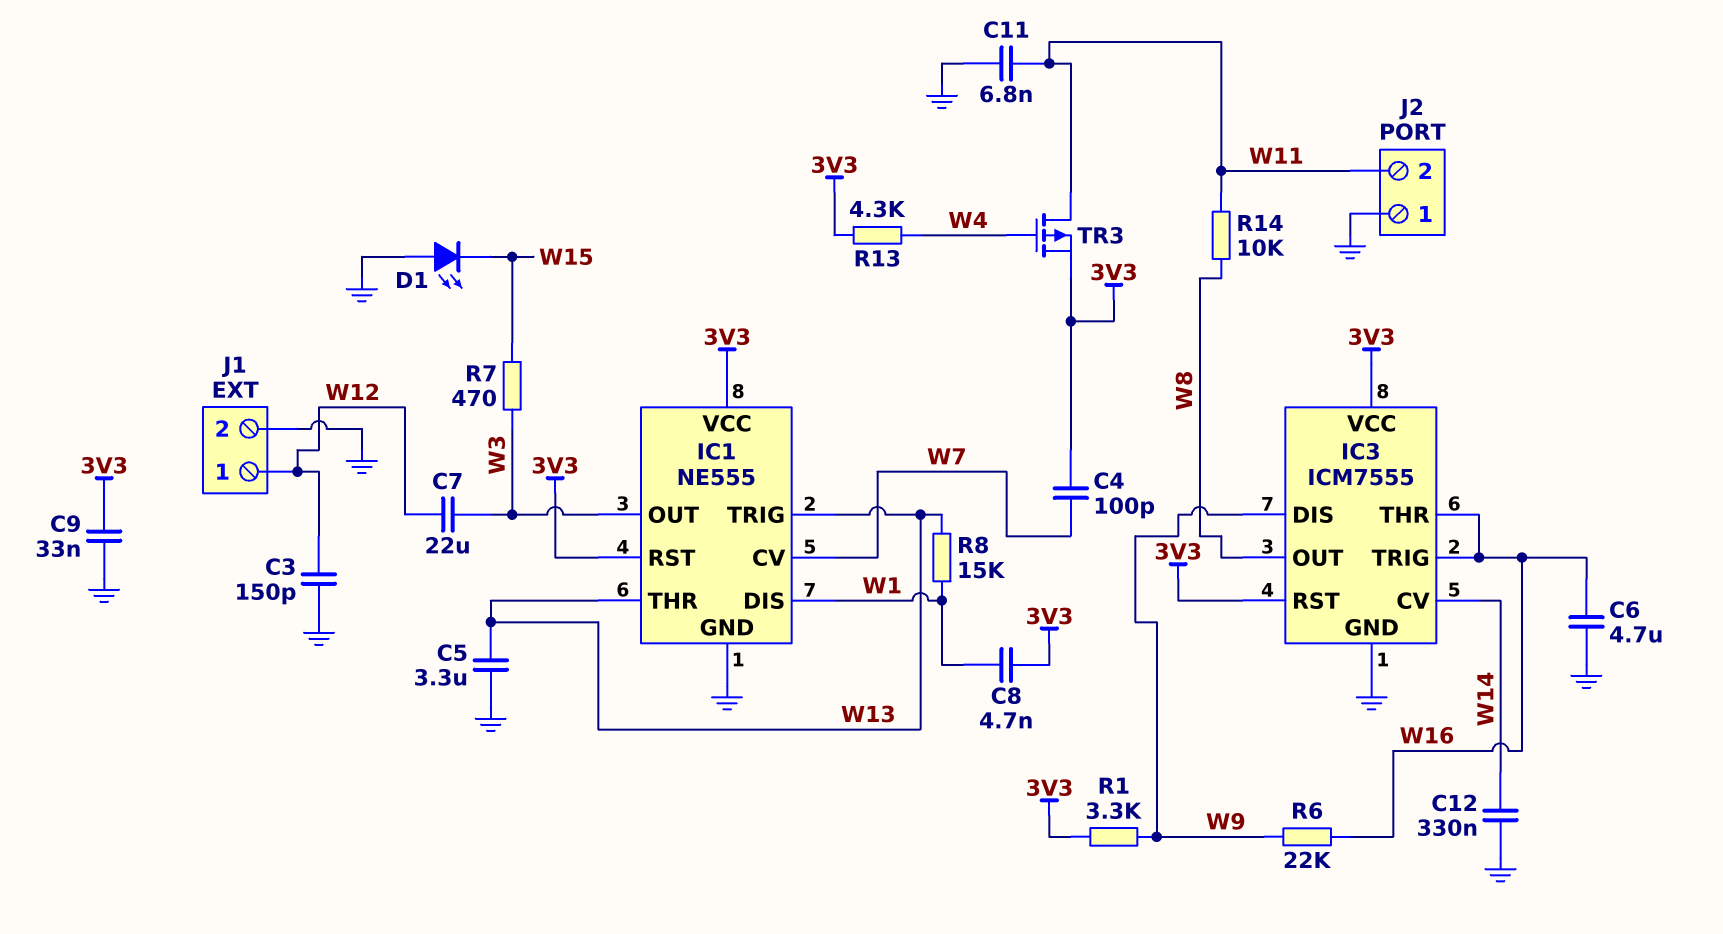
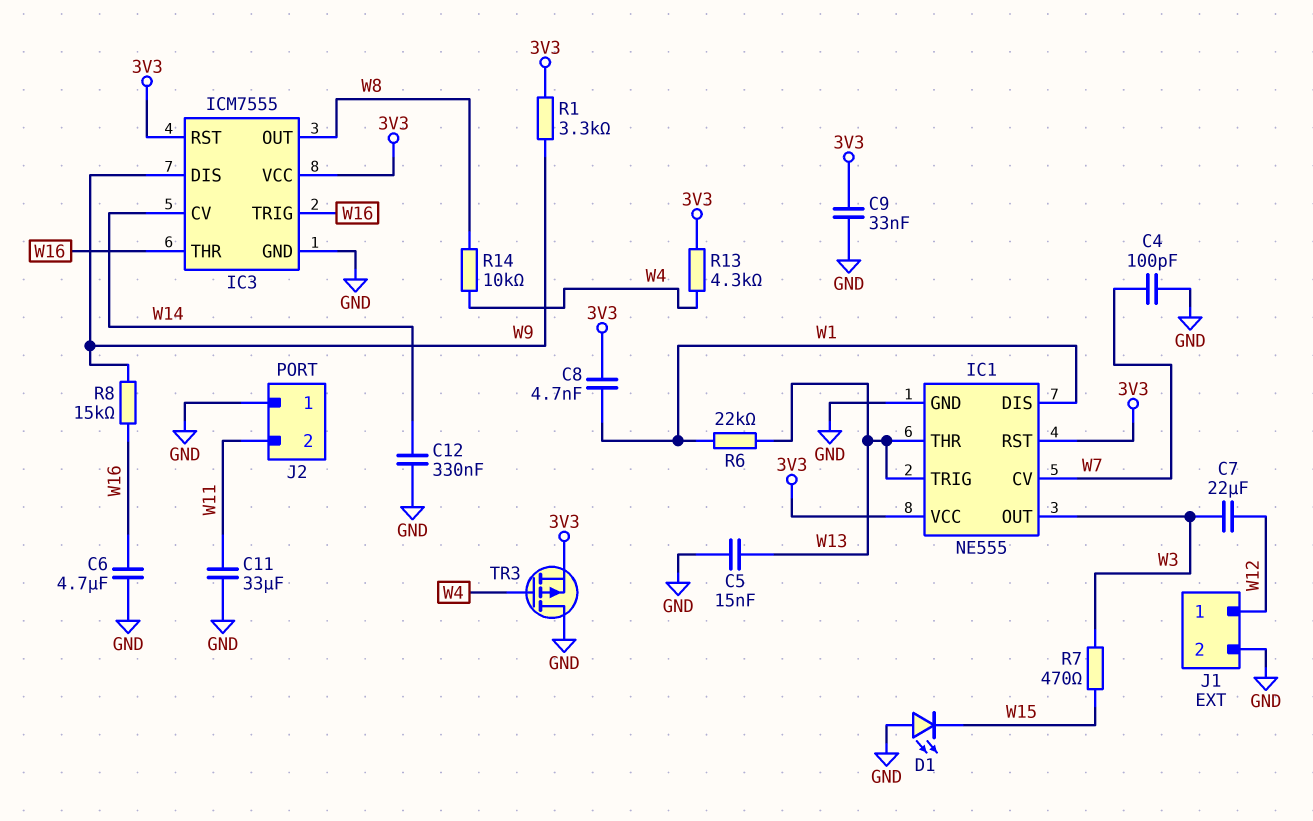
C3: 150pF (GND, W12) -> none
C4: 100pF (3V3, W7) -> 100pF (GND, W7)
C5: 3.3uF (GND, W13) -> 15nF (GND, W13)
C11: 6.8nF (GND, W11) -> 33uF (GND, W11)
R6: 22k (W9, W16) -> 22k (W1, W13)
R8: 15k (W1, W13) -> 15k (W9, W16)
R14: 10k (W8, W11) -> 10k (W4, W8)
TR3: PMOS (G W4, D W11, S 3V3) -> PMOS (G W4, D GND, S 3V3)

